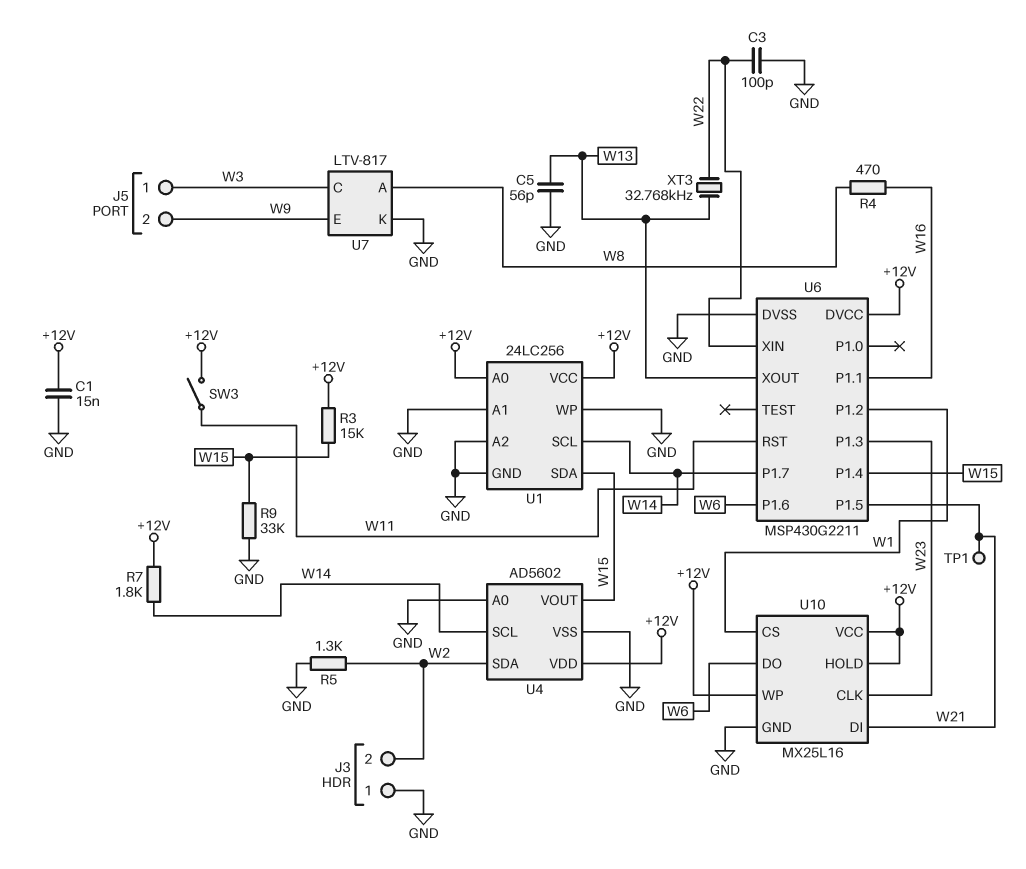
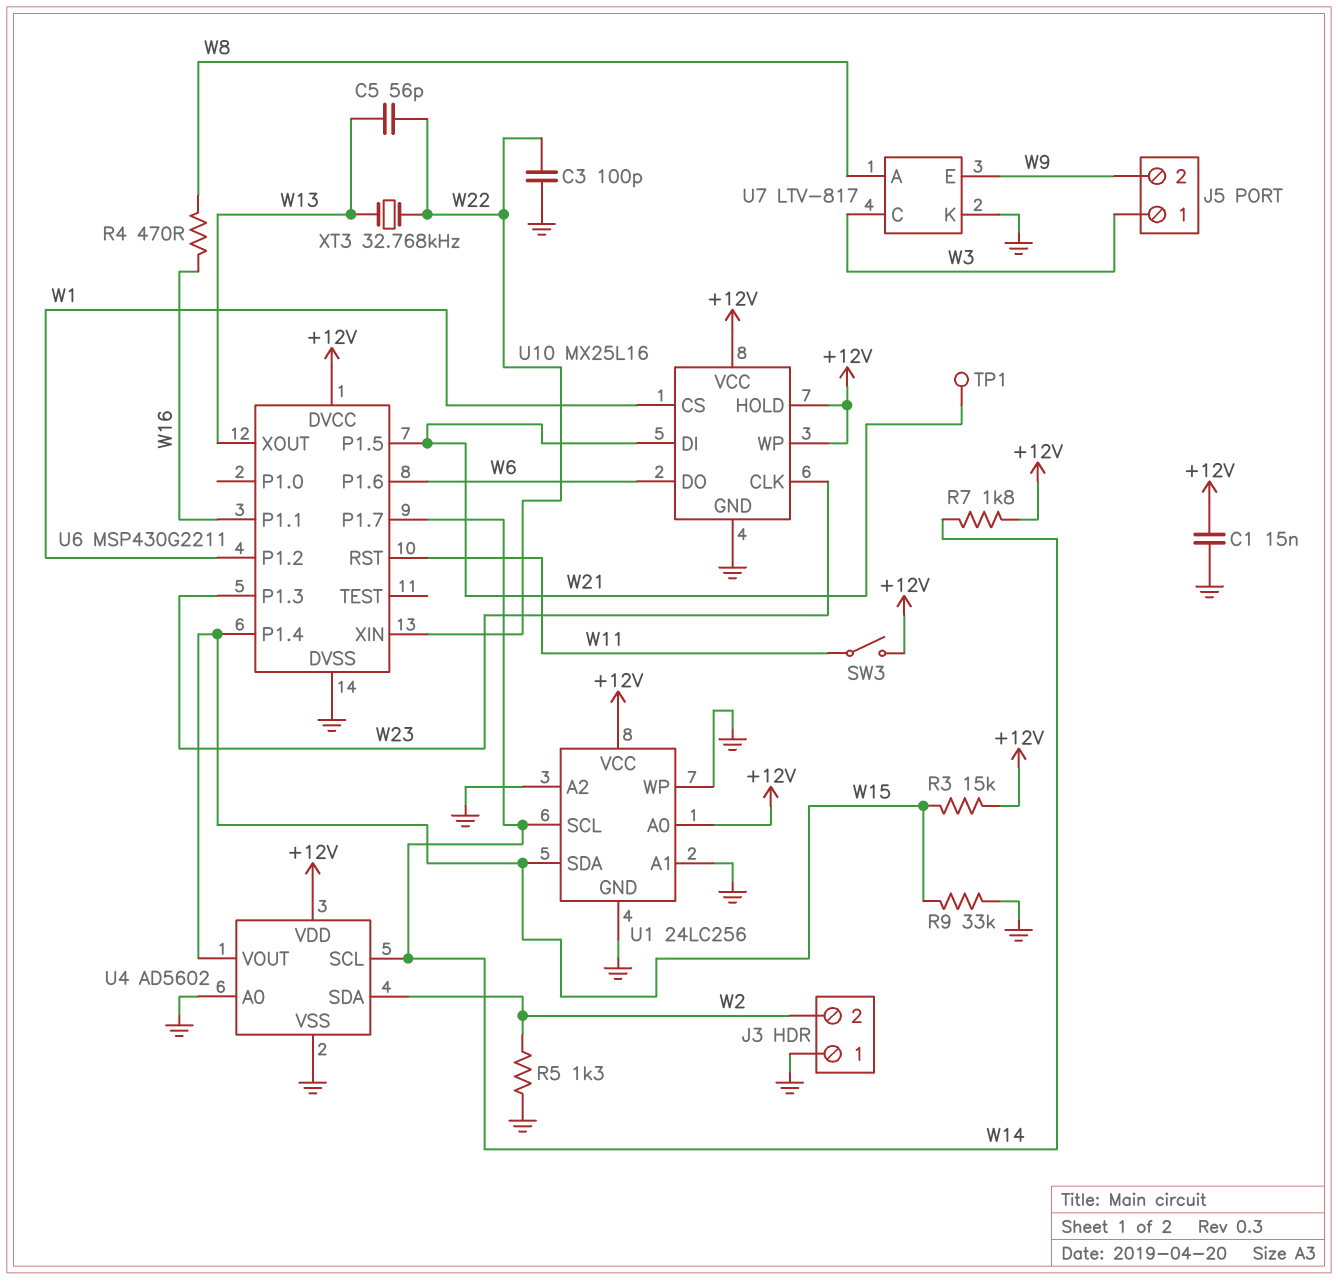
C5: 56pF (GND, W13) -> 56pF (W13, W22)

